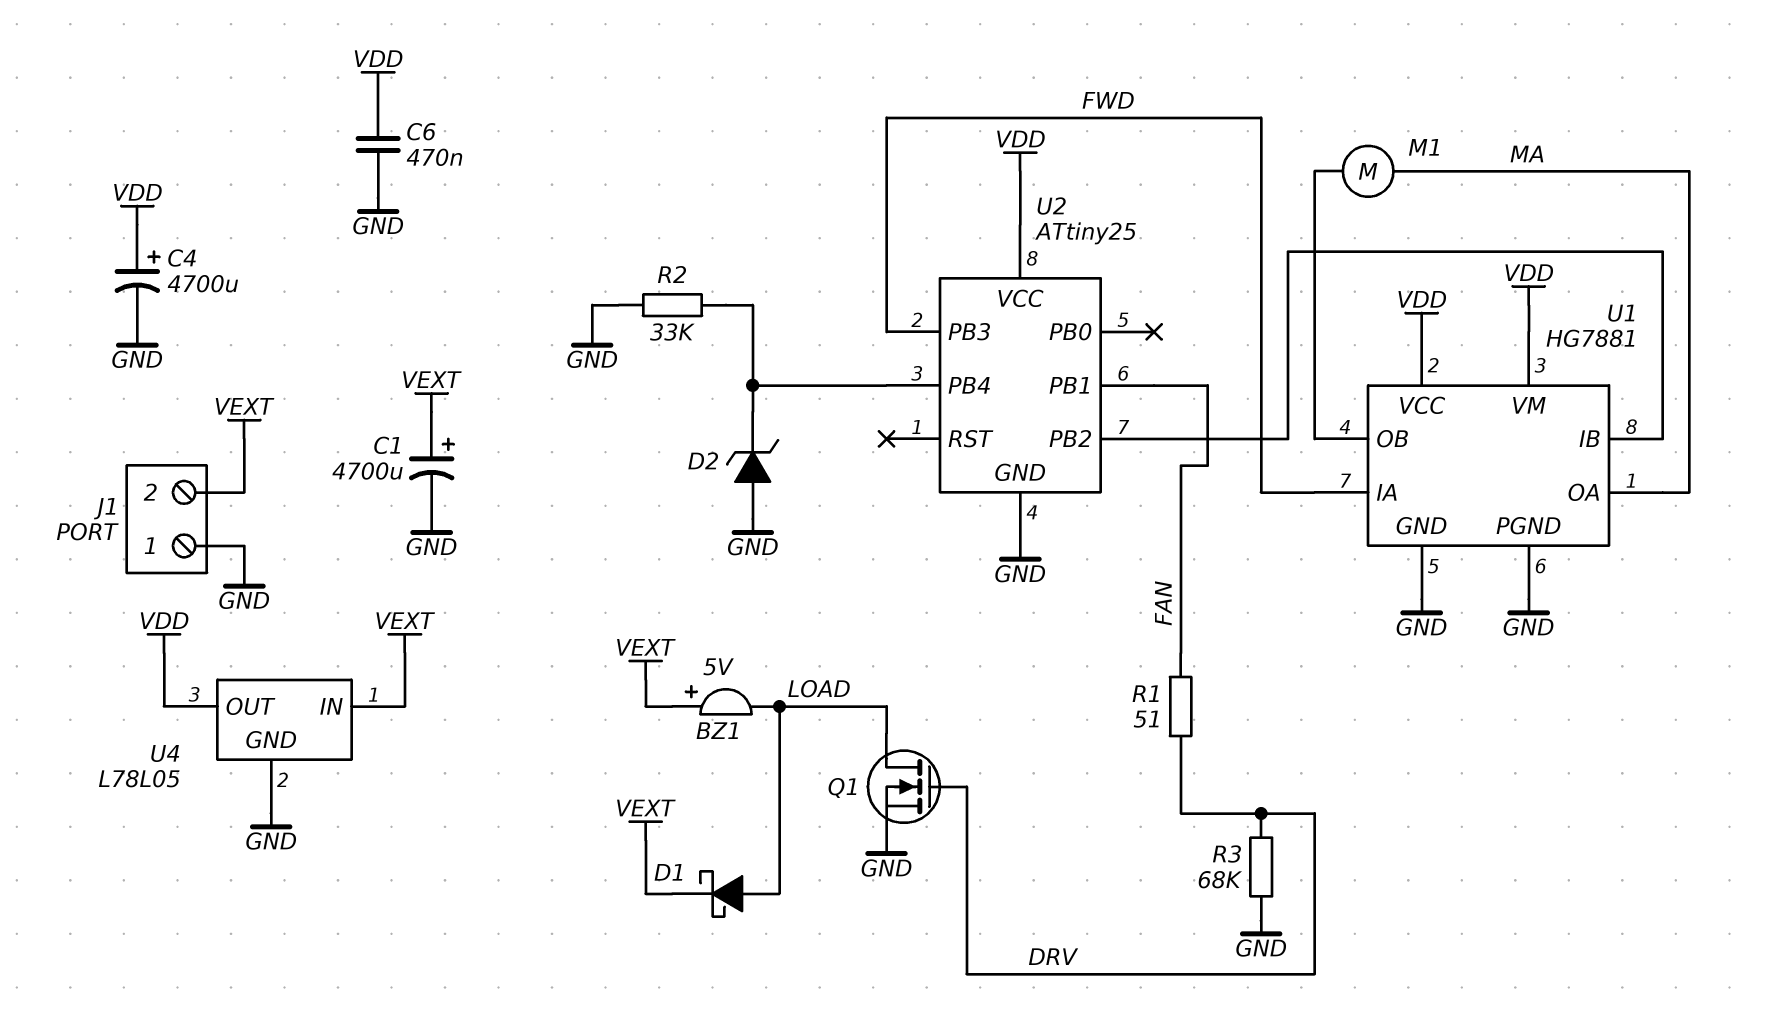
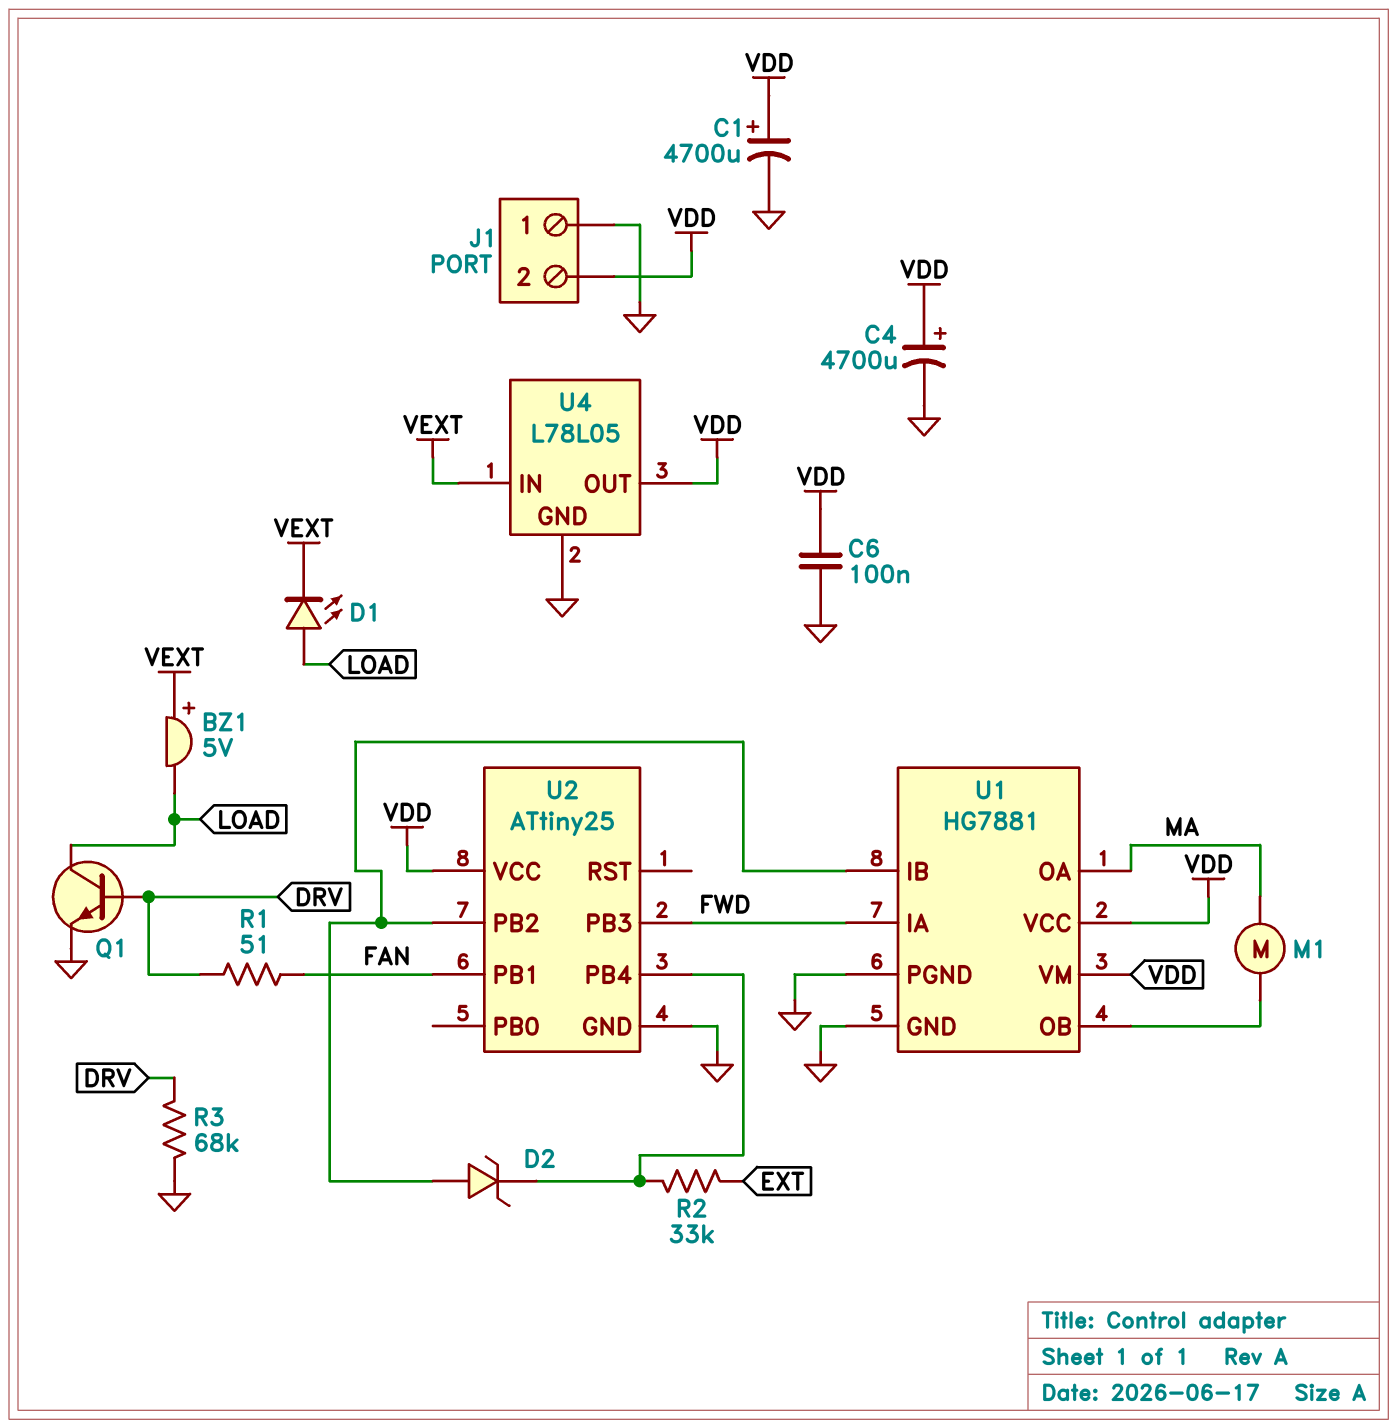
C1: 4700uF (plus VEXT, minus GND) -> 4700uF (plus VDD, minus GND)
C6: 470nF (GND, VDD) -> 100nF (GND, VDD)
D1: schottky (A LOAD, K VEXT) -> LED (A LOAD, K VEXT)
D2: zener (A GND, K U2/PB4) -> zener (A U1/IB, K U2/PB4)
J1 pin 2: VEXT -> VDD
Q1: NMOS (G DRV, D LOAD, S GND) -> NPN (B DRV, C LOAD, E GND)
R2: 33k (GND, U2/PB4) -> 33k (EXT, U2/PB4)

